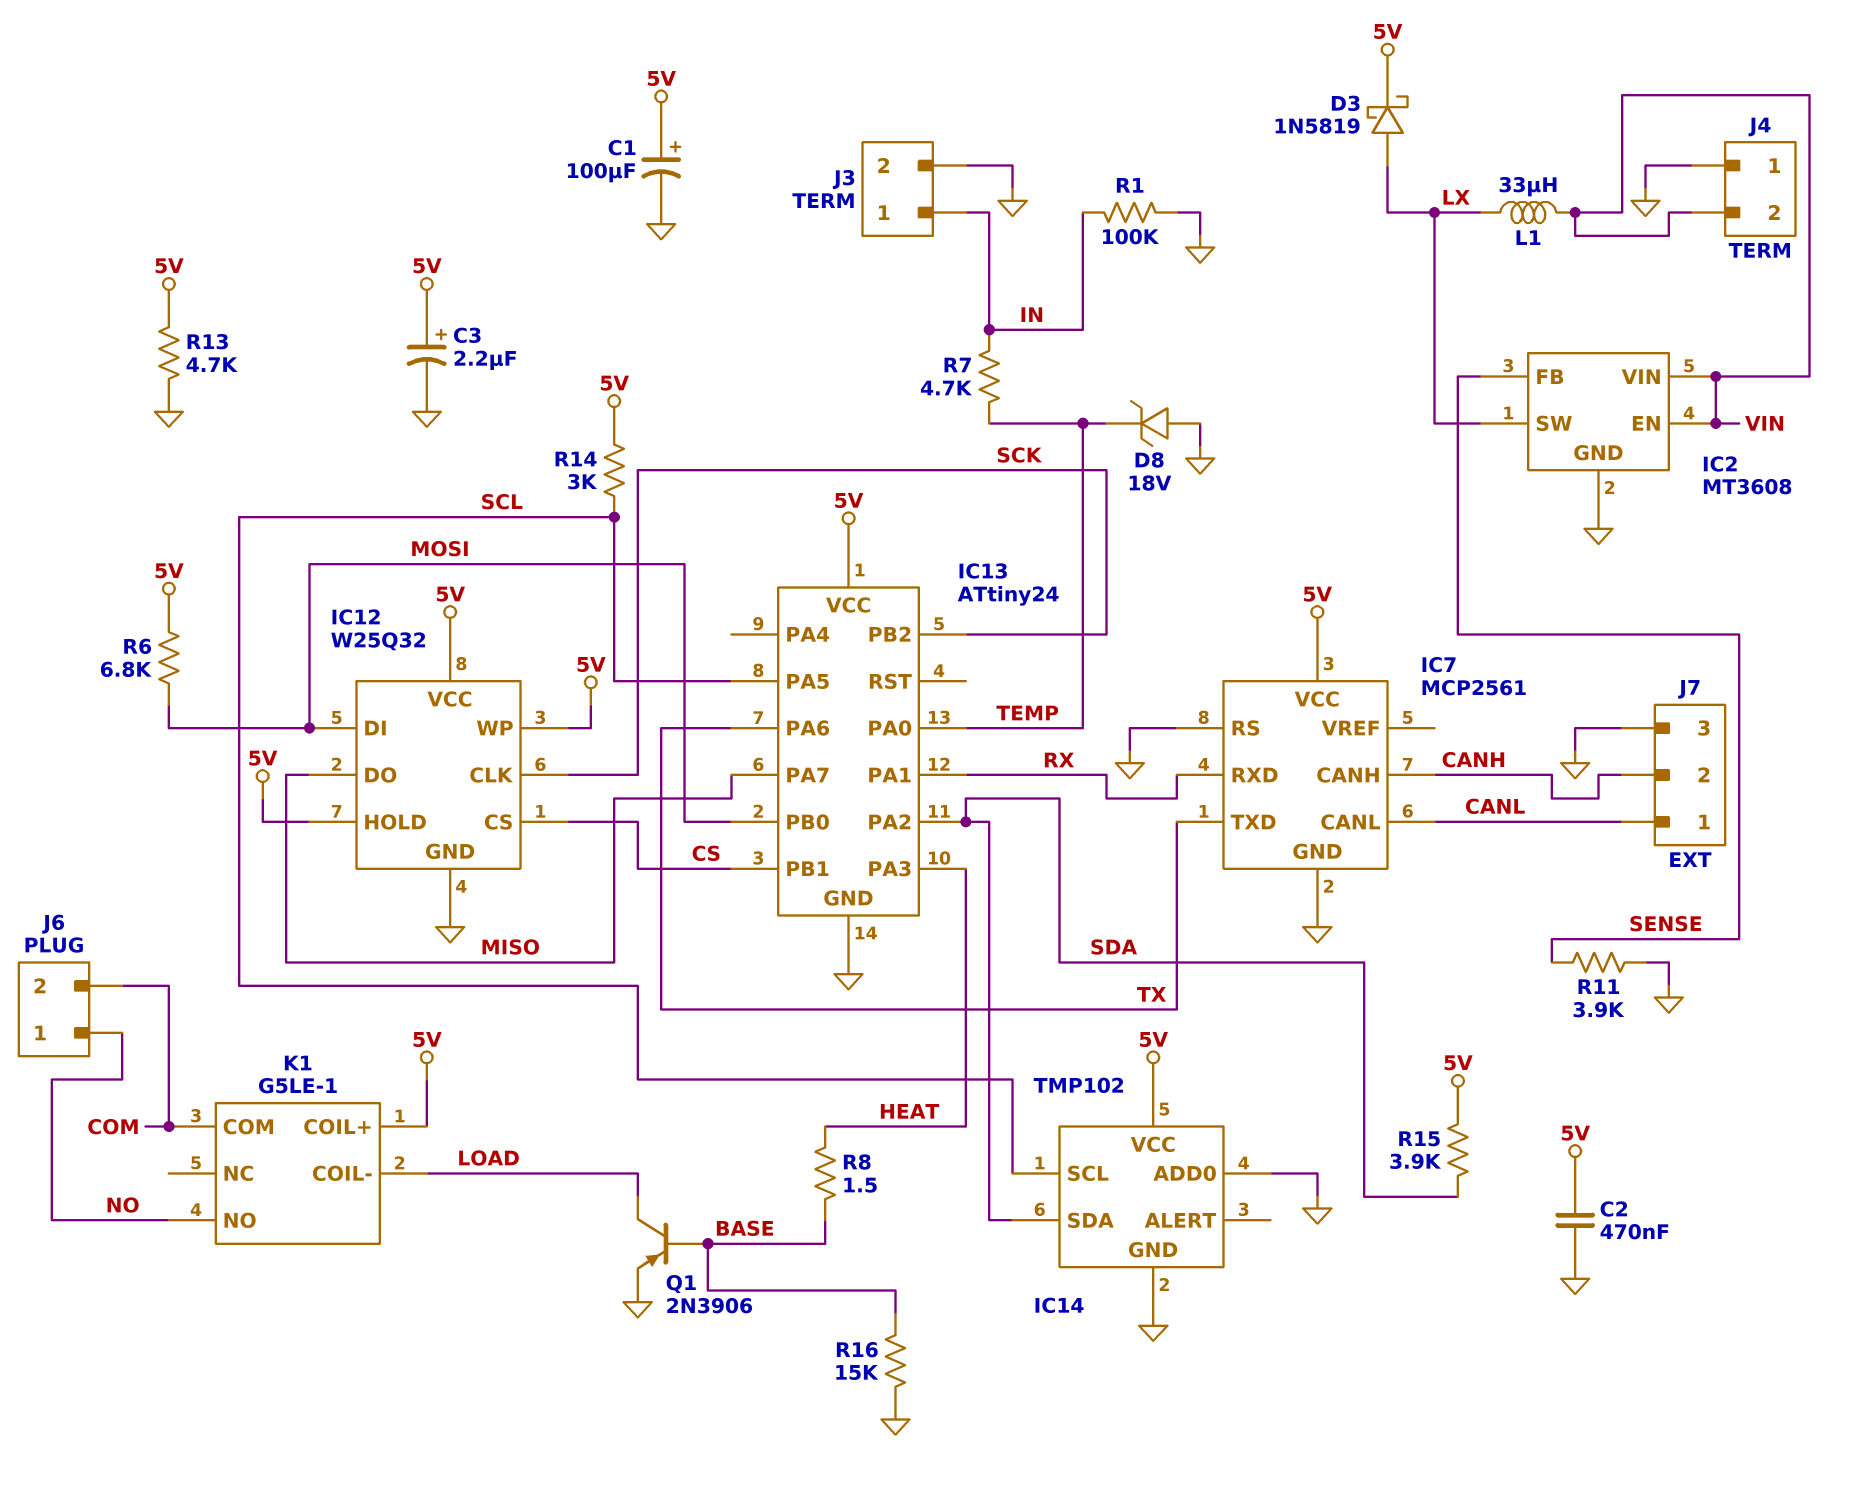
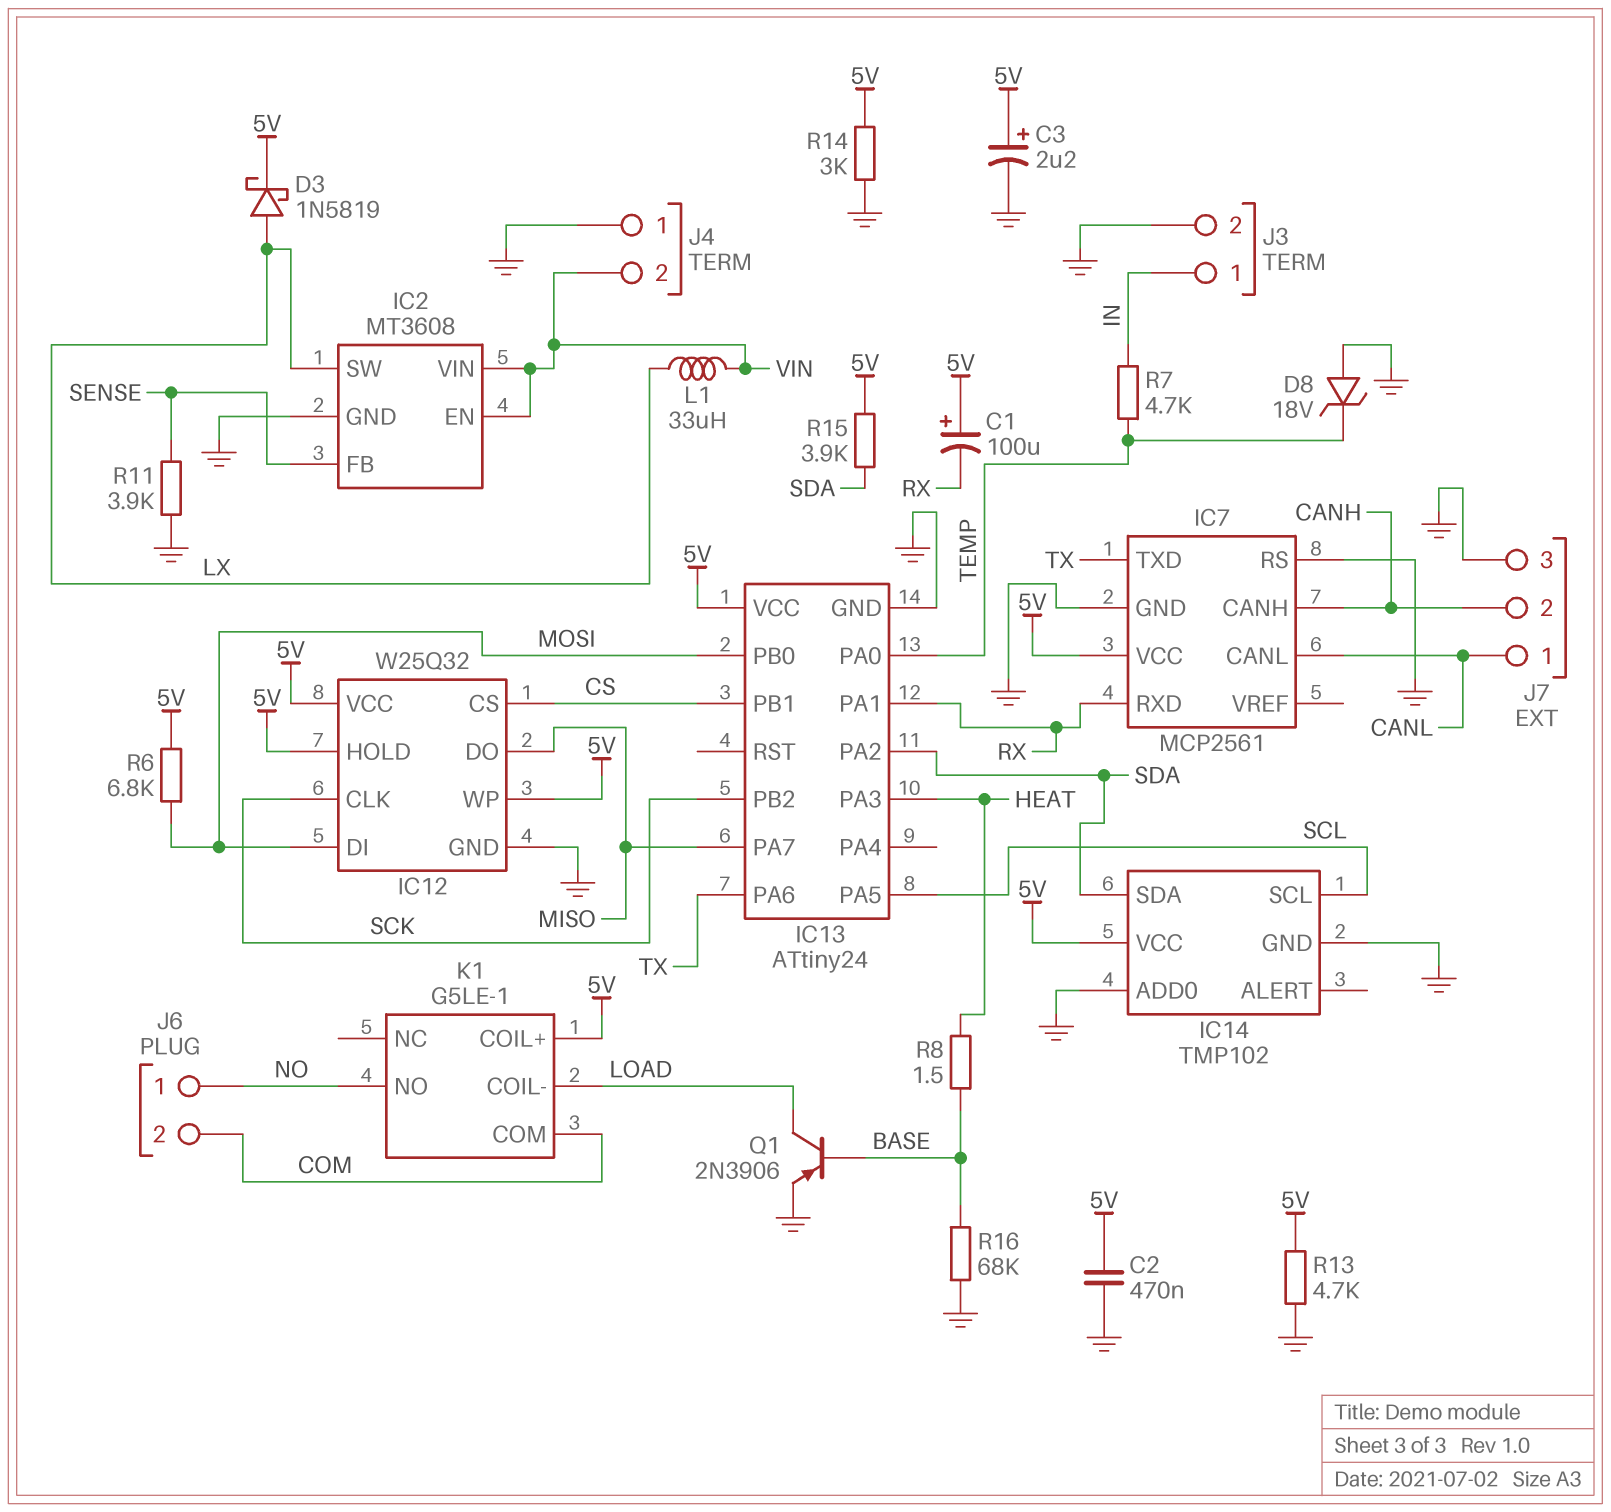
C1: 100uF (plus 5V, minus GND) -> 100uF (plus 5V, minus RX)
R1: 100k (GND, IN) -> none
R14: 3k (5V, SCL) -> 3k (5V, GND)
R16: 15k (BASE, GND) -> 68k (BASE, GND)

